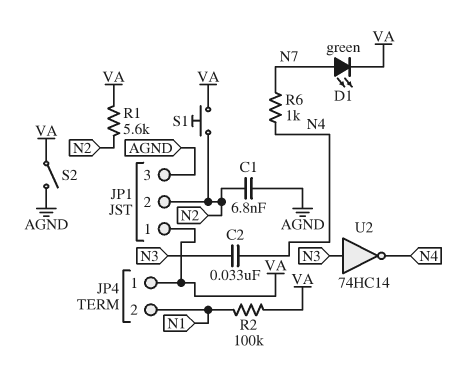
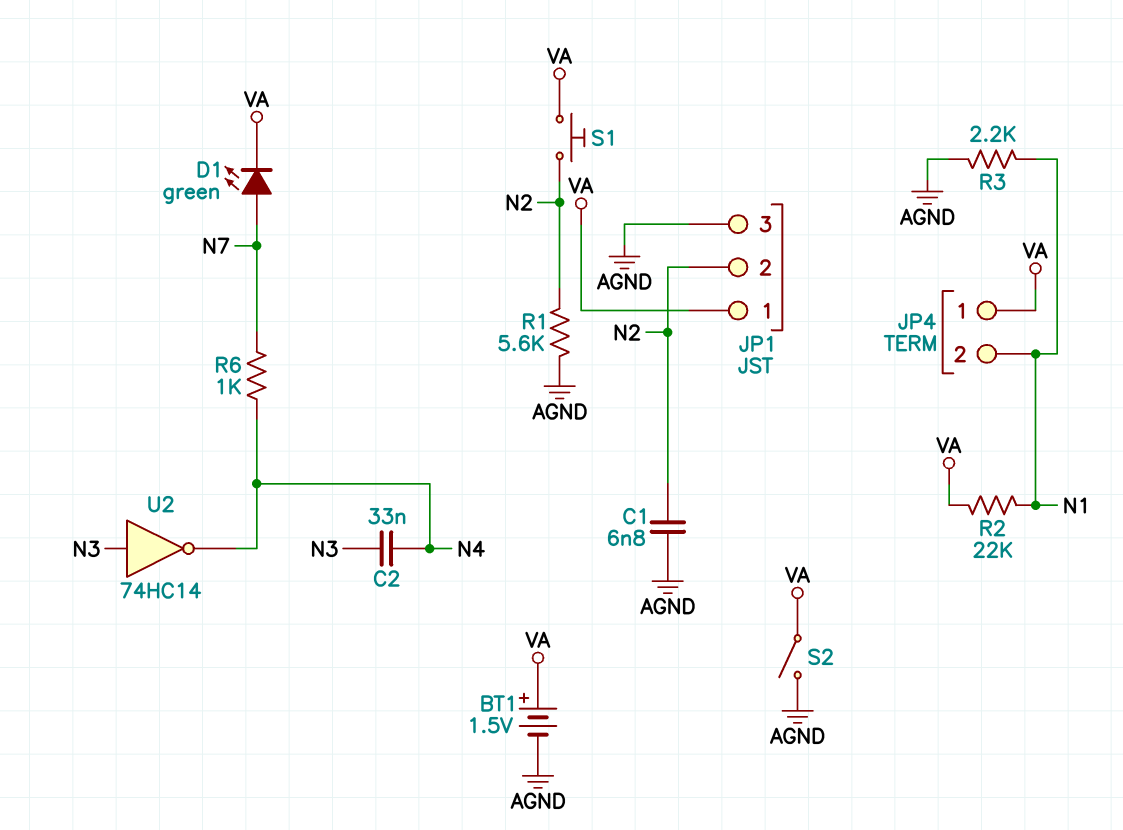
BT1: none -> 1.5V (plus VA, minus AGND)
R1: 5.6k (N2, VA) -> 5.6k (AGND, N2)
R2: 100k (N1, VA) -> 22k (N1, VA)
R3: none -> 2.2k (AGND, N1)

